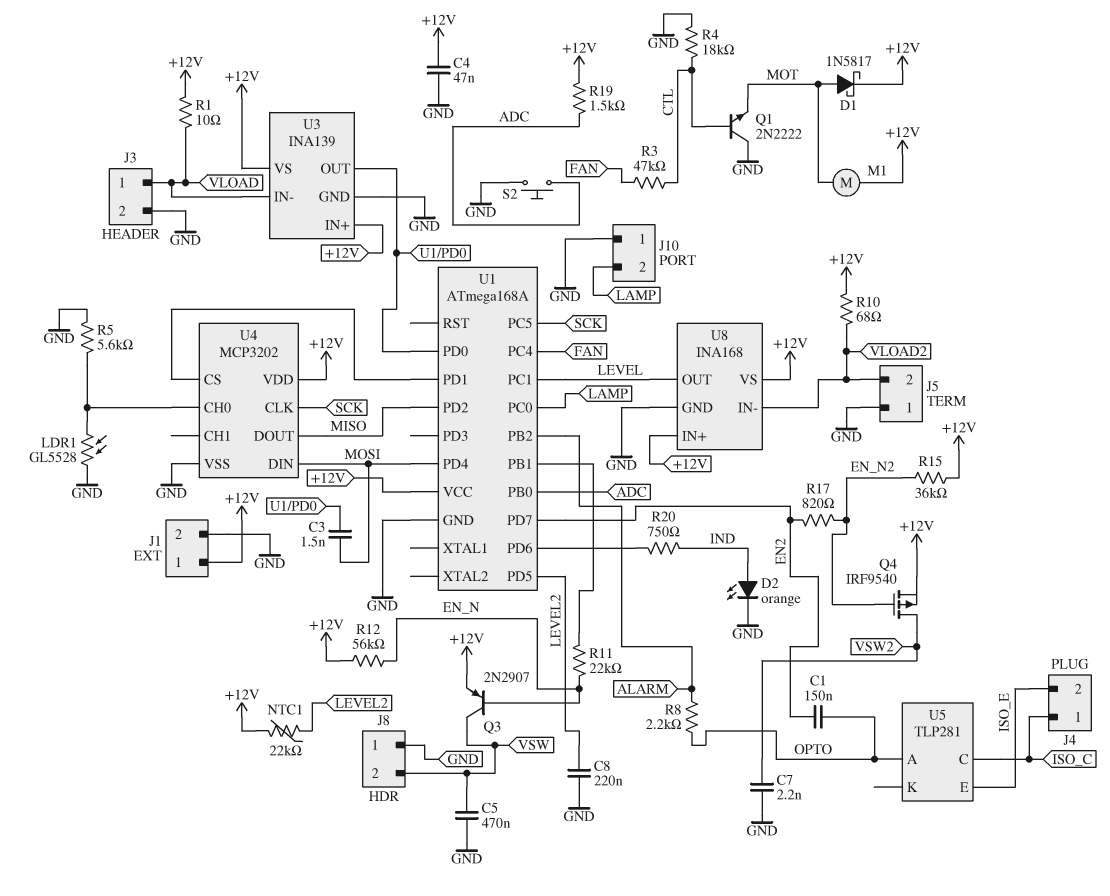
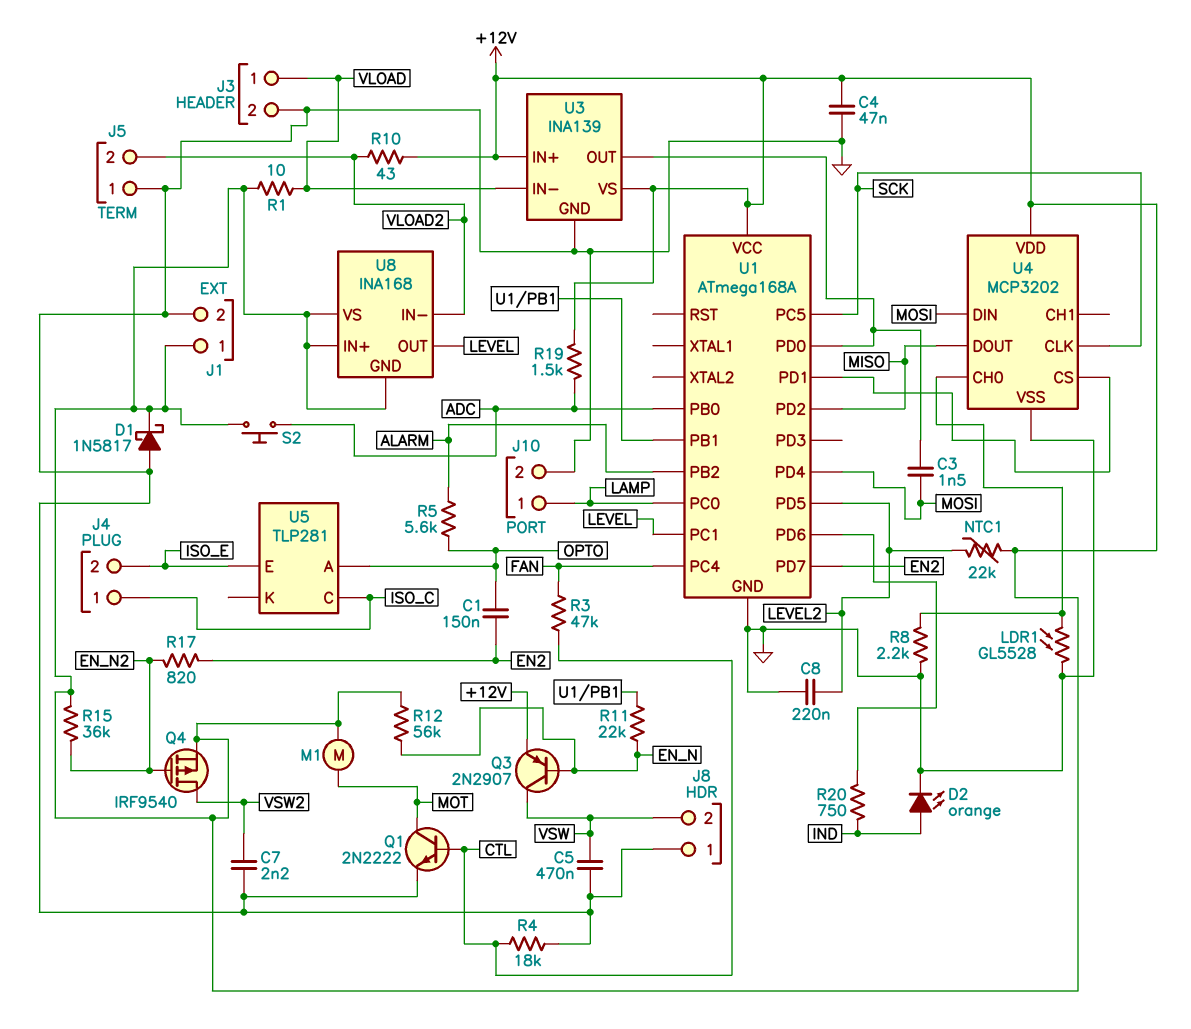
D1: schottky 1N5817 (A MOT, K +12V) -> schottky 1N5817 (A GND, K +12V)
J10 pin 1: GND -> LAMP
J10 pin 2: LAMP -> GND
Q1: NPN 2N2222 (B CTL, C GND, E MOT) -> NPN 2N2222 (B CTL, C MOT, E GND)
R5: 5.6k (GND, U4/CH0) -> 5.6k (ALARM, OPTO)
R8: 2.2k (ALARM, OPTO) -> 2.2k (GND, U4/CH0)
R10: 68 (+12V, VLOAD2) -> 43 (+12V, VLOAD2)
S2: button (ADC, GND) -> button (+12V, ADC)
U8 pin GND: GND -> +12V

